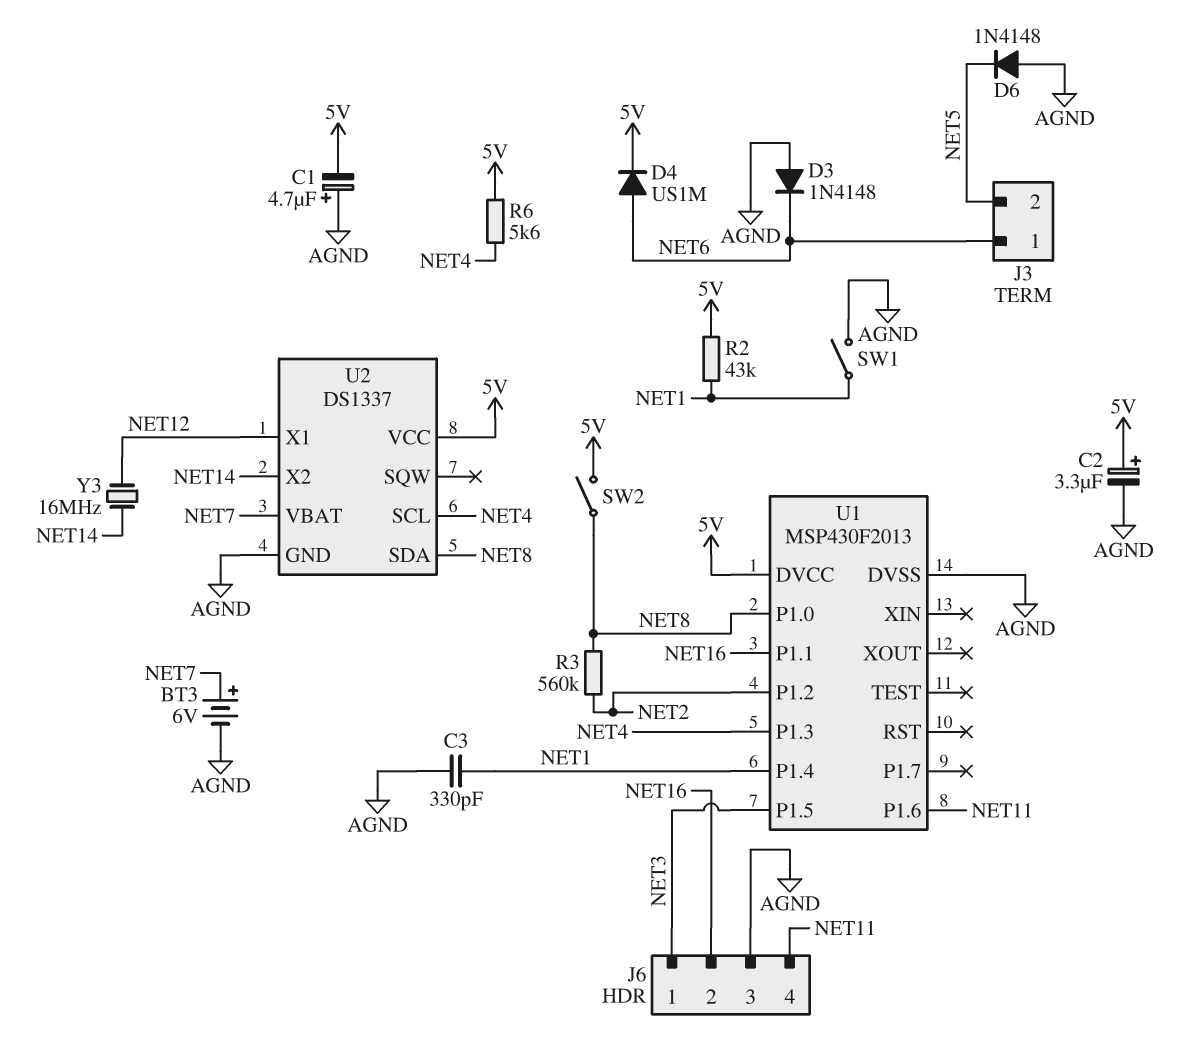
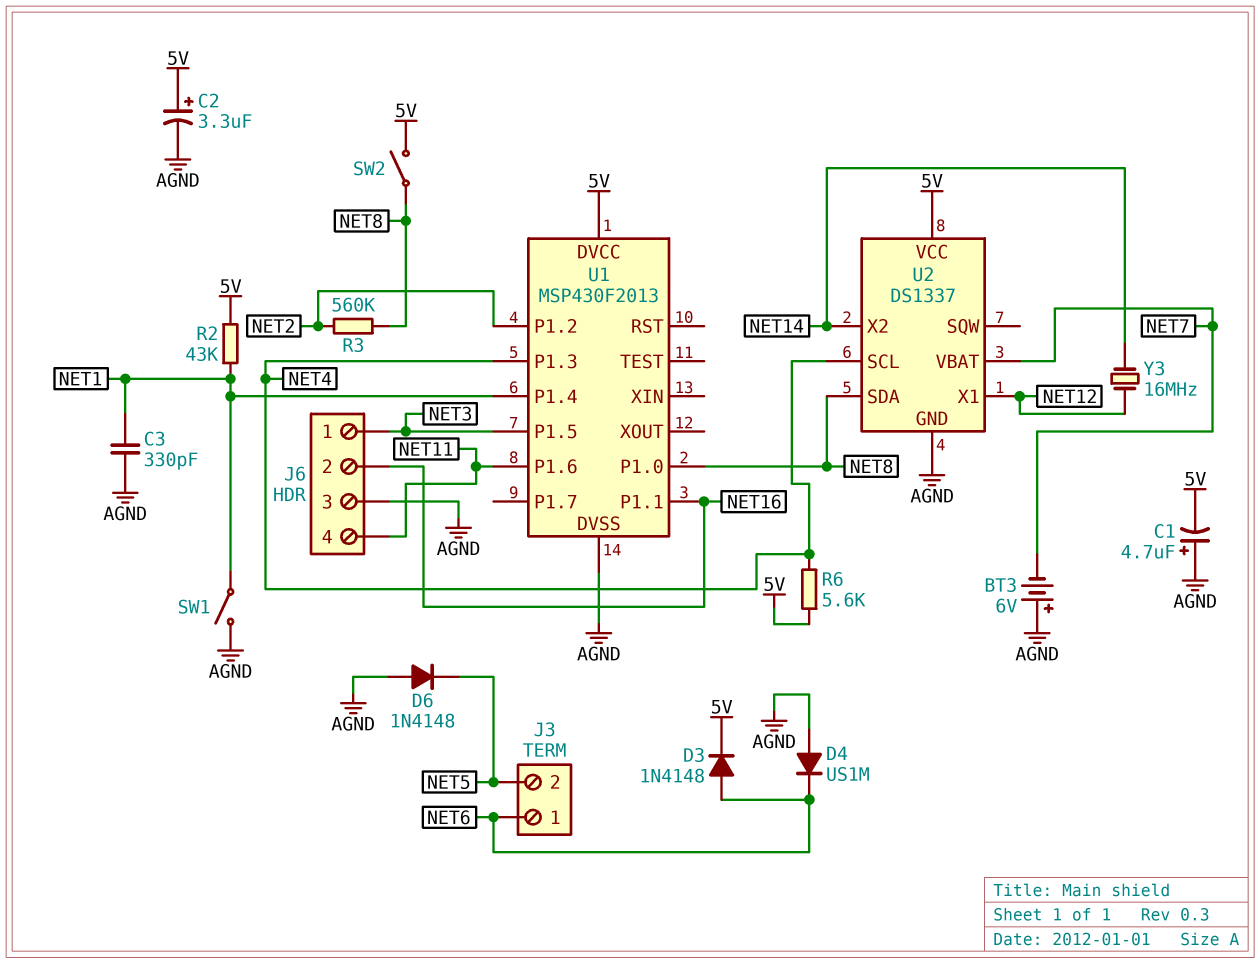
BT3: 6V (plus NET7, minus AGND) -> 6V (plus AGND, minus NET7)
D3: diode 1N4148 (A AGND, K NET6) -> diode 1N4148 (A NET6, K 5V)
D4: diode US1M (A NET6, K 5V) -> diode US1M (A AGND, K NET6)

